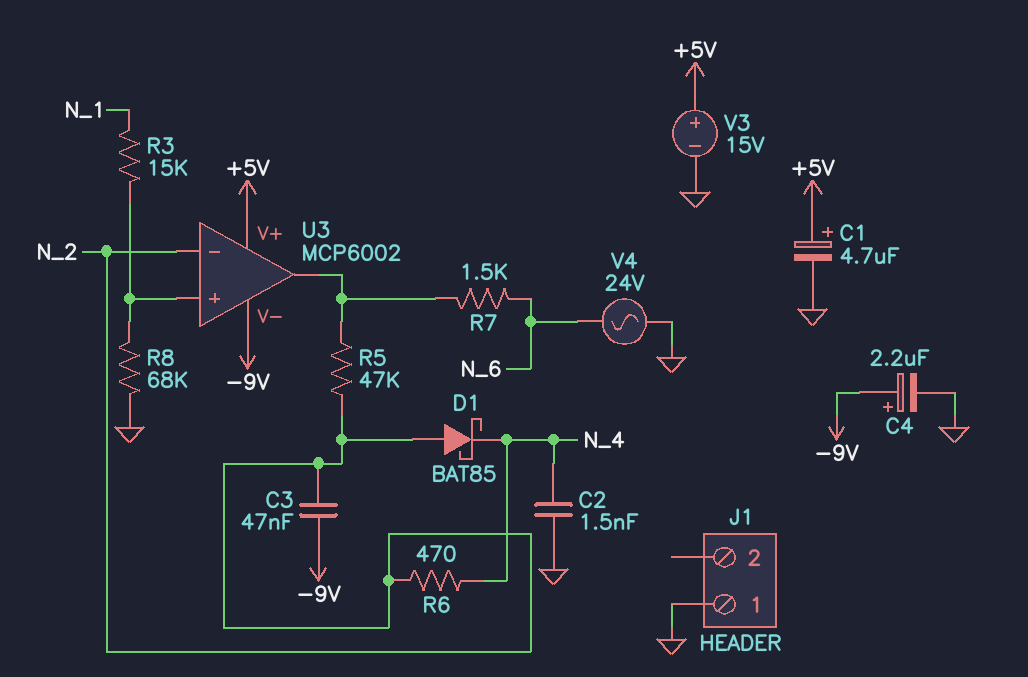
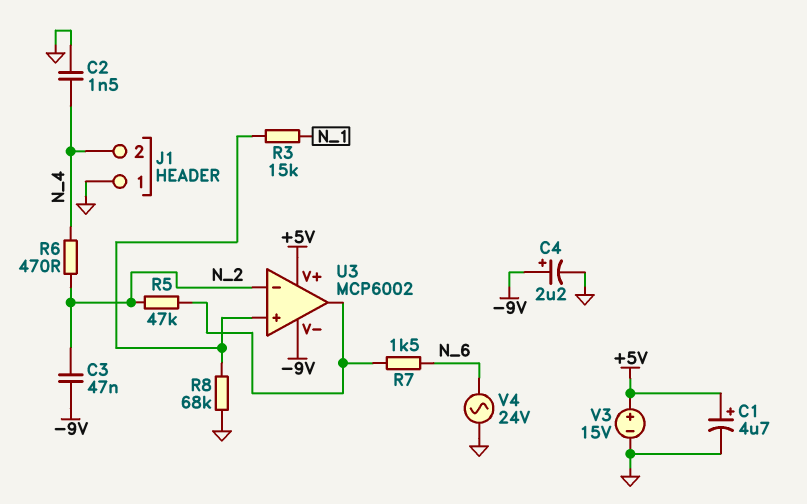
D1: schottky BAT85 (A N_2, K N_4) -> none
J1 pin 2: none -> N_4

